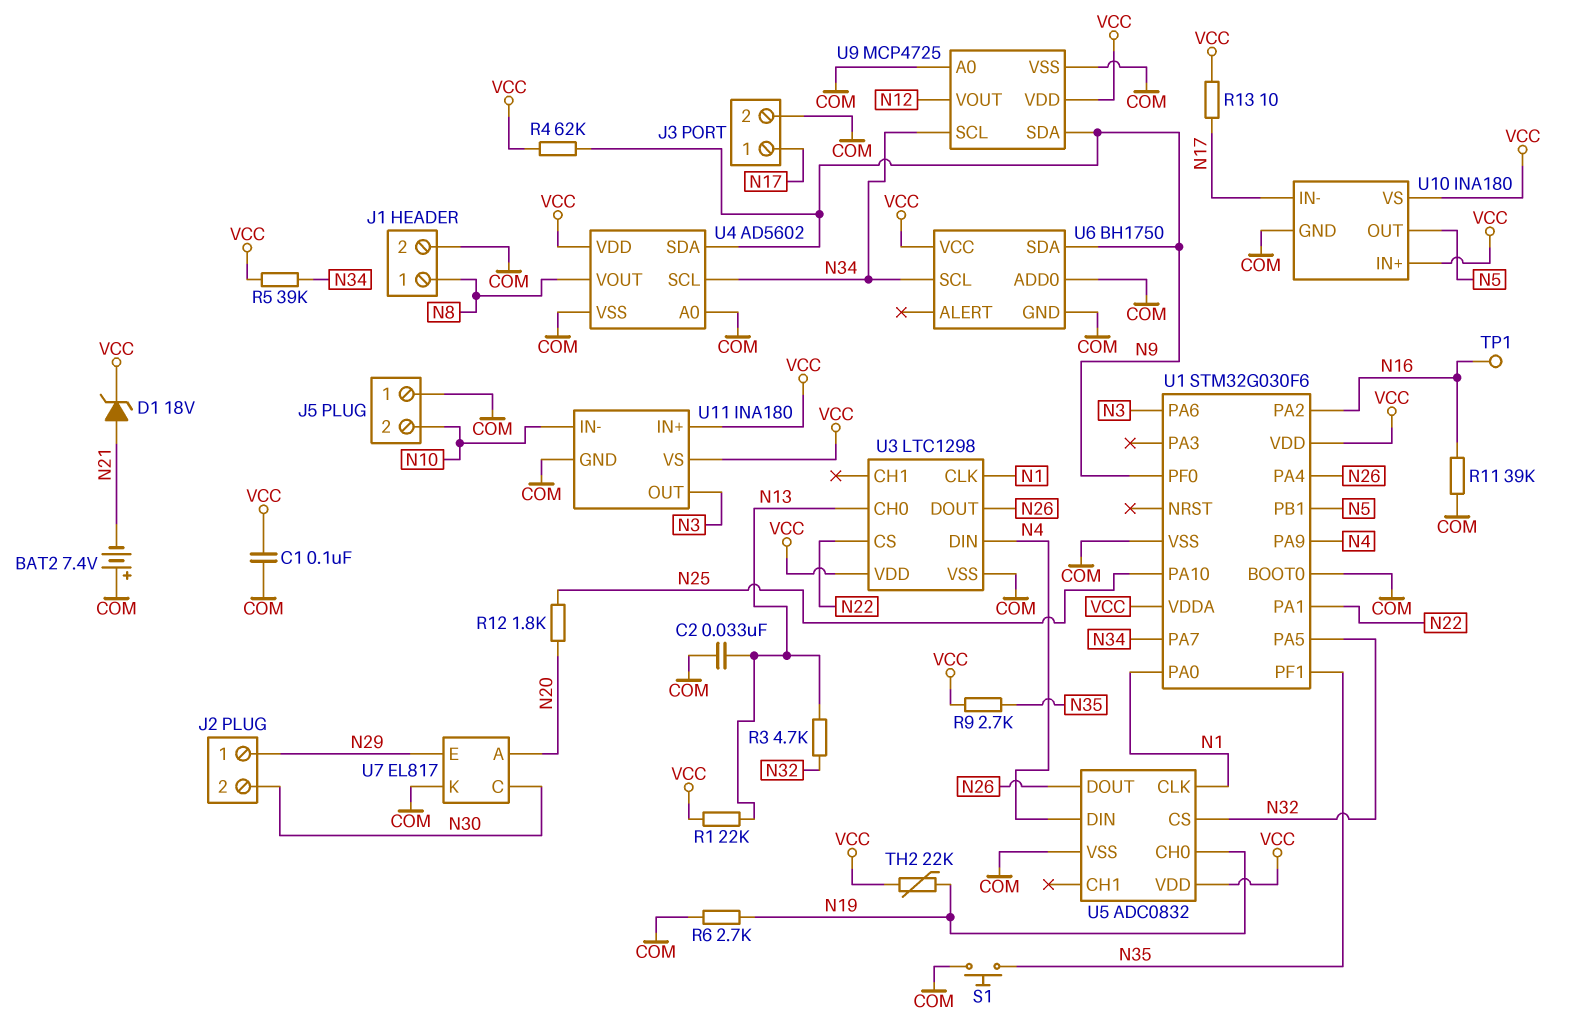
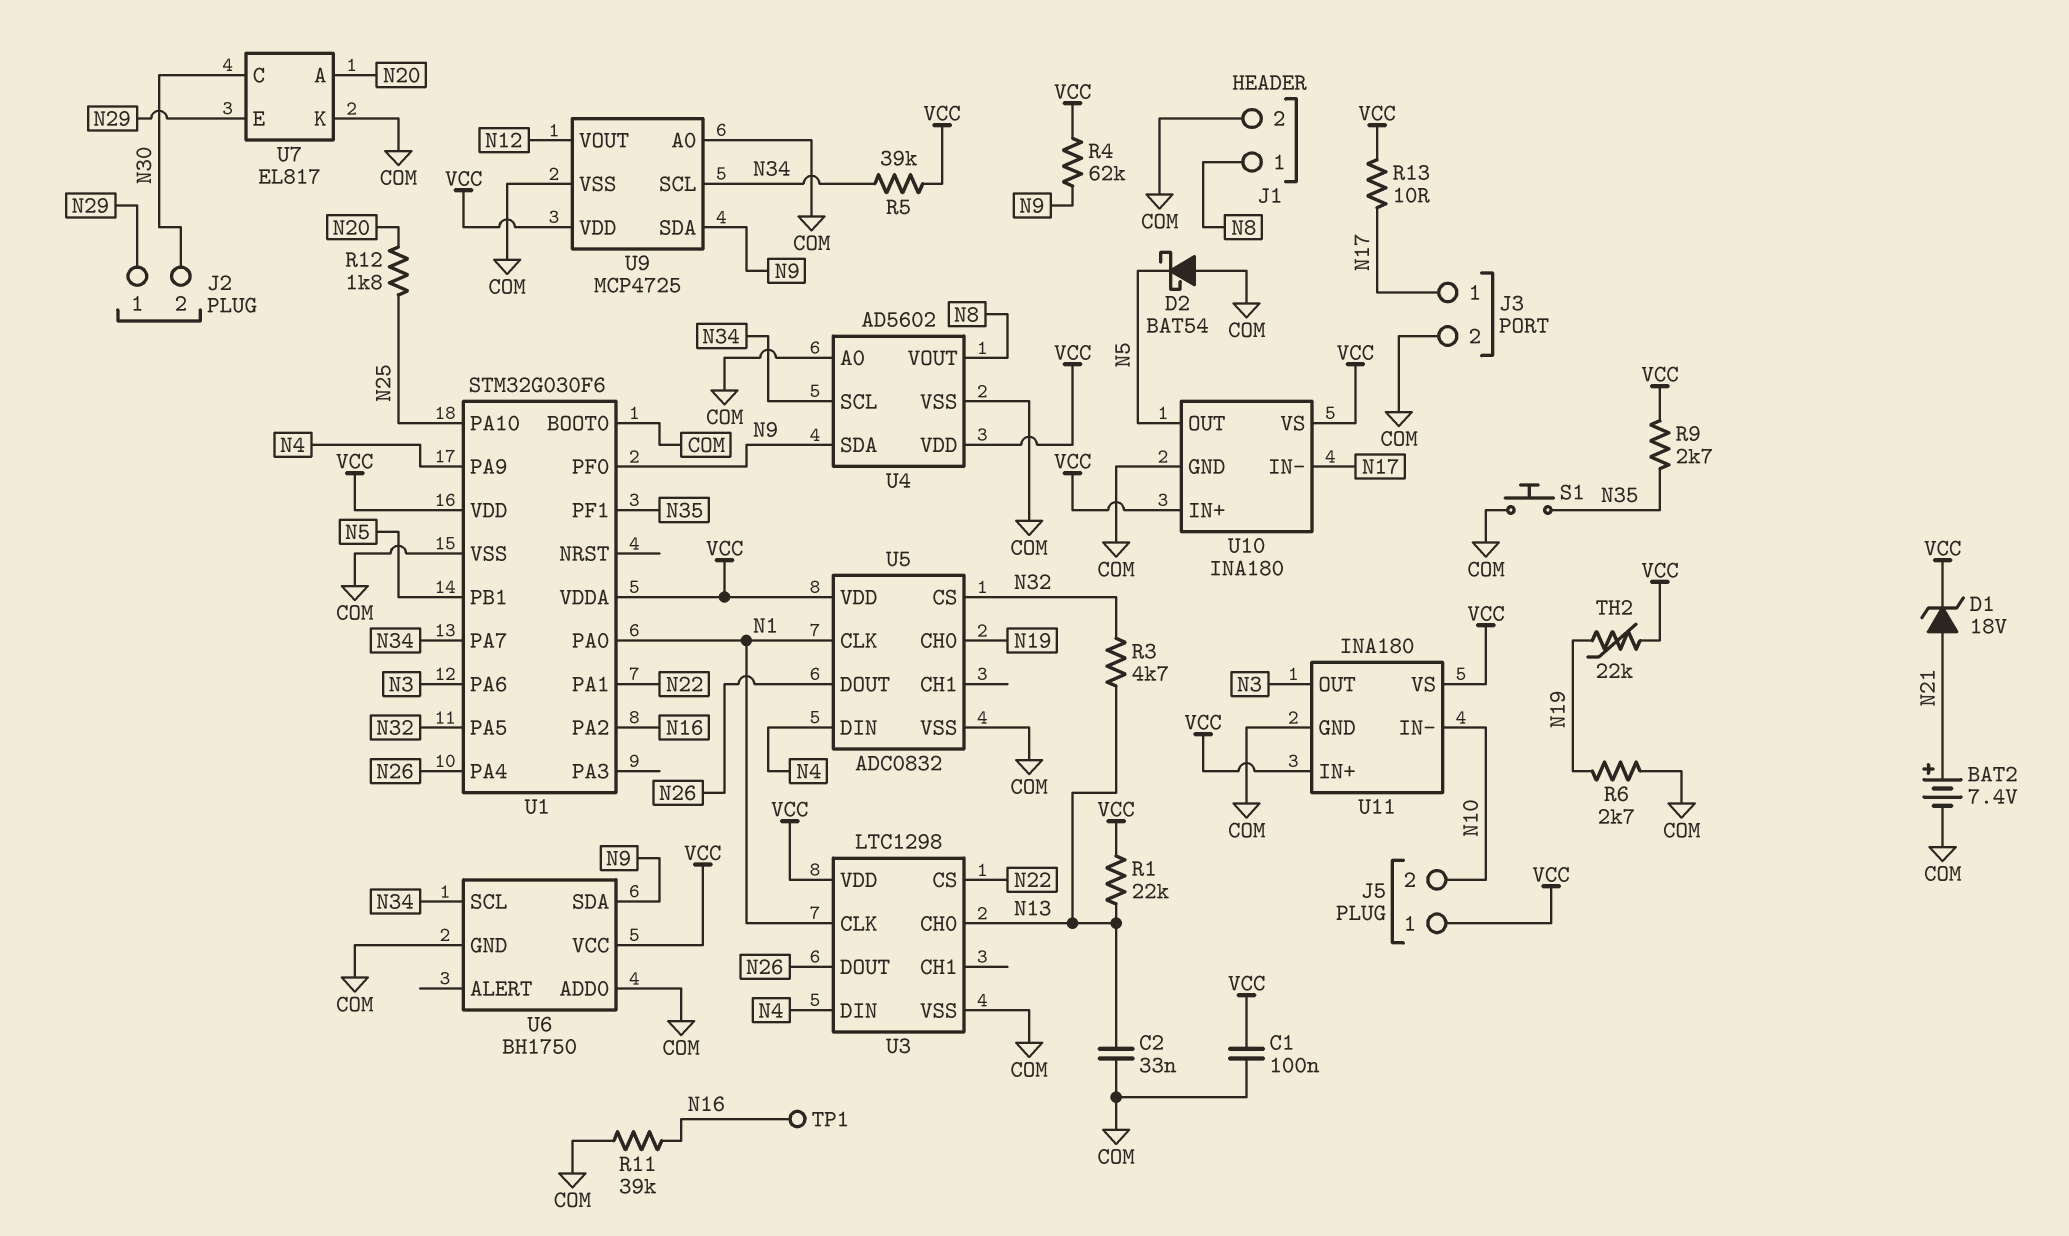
BAT2: 7.4V (plus COM, minus N21) -> 7.4V (plus N21, minus COM)
D2: none -> schottky BAT54 (A COM, K N5)
J5 pin 1: COM -> VCC

